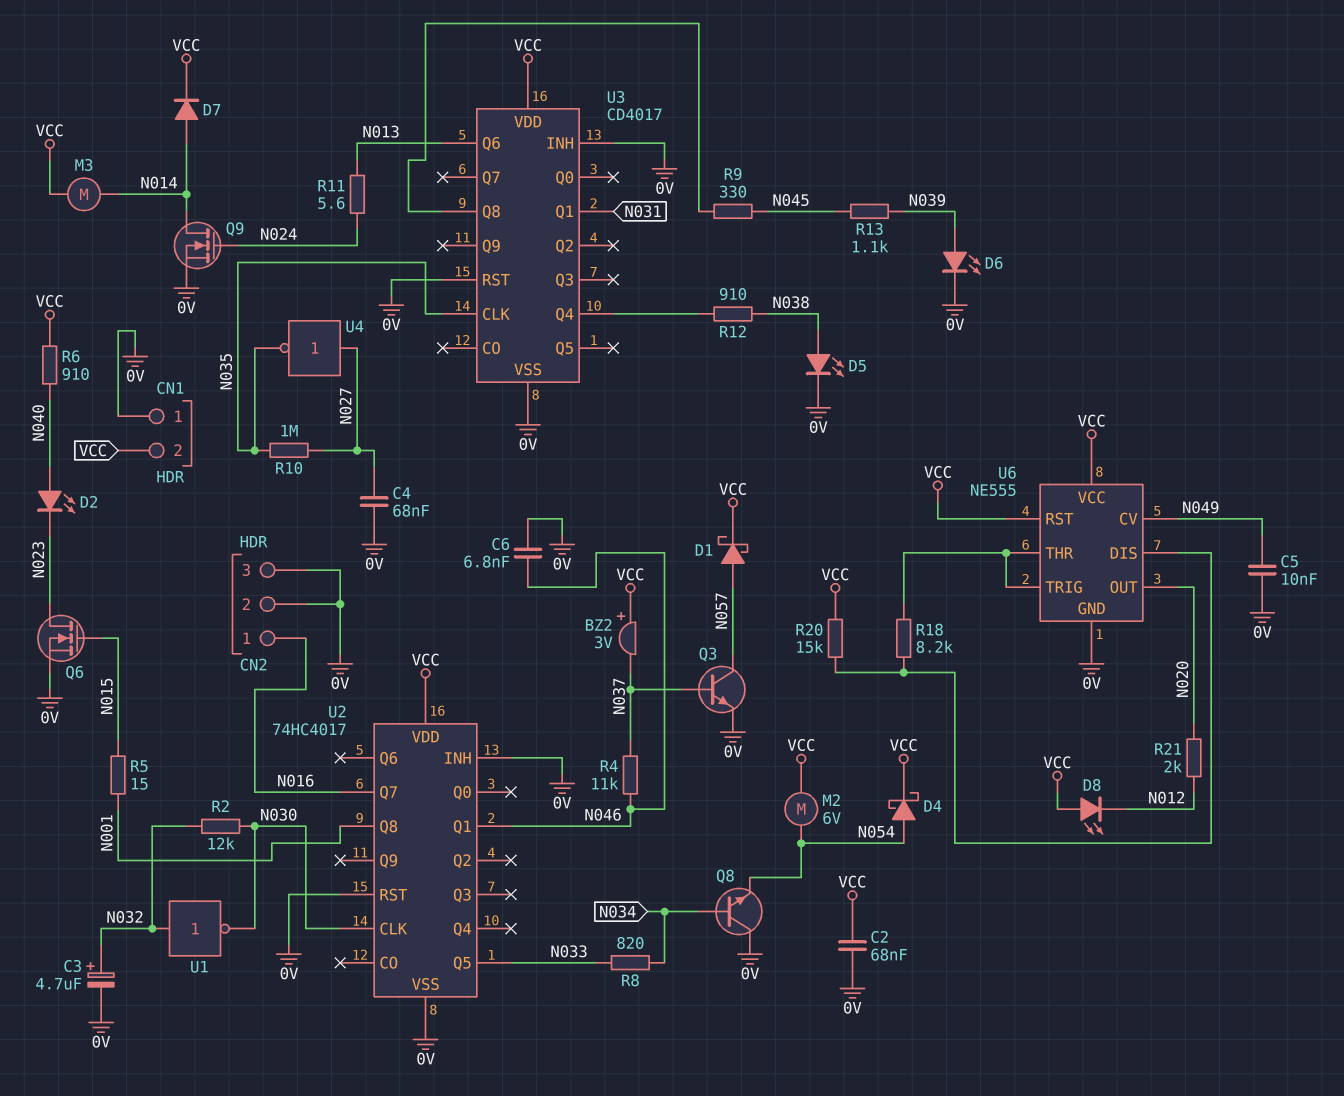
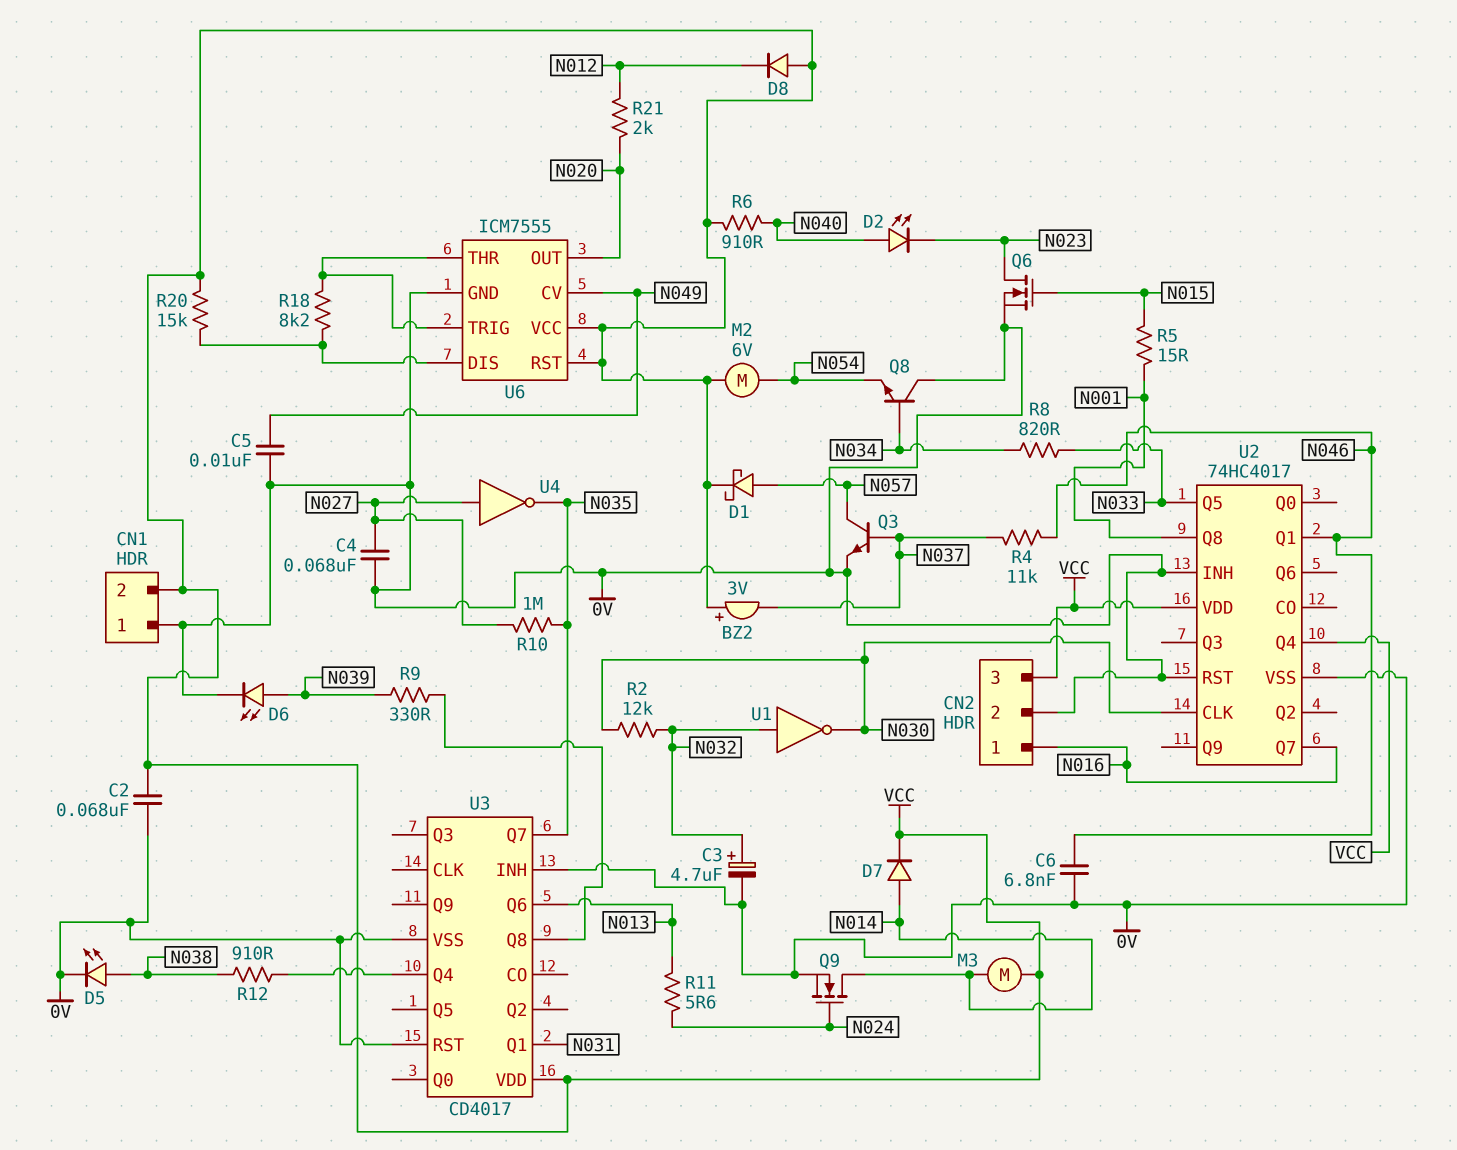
CN2 pin 3: 0V -> VCC
D4: schottky (A N054, K VCC) -> none
D8: LED (A VCC, K N012) -> diode (A VCC, K N012)
R9: 330 (N045, U3/Q8) -> 330 (N039, U3/Q8)
R13: 1.1k (N039, N045) -> none
U2 pin Q4: none -> VCC
U3 pin CLK: N035 -> none
U3 pin Q7: none -> N035
U6: NE555 -> ICM7555

